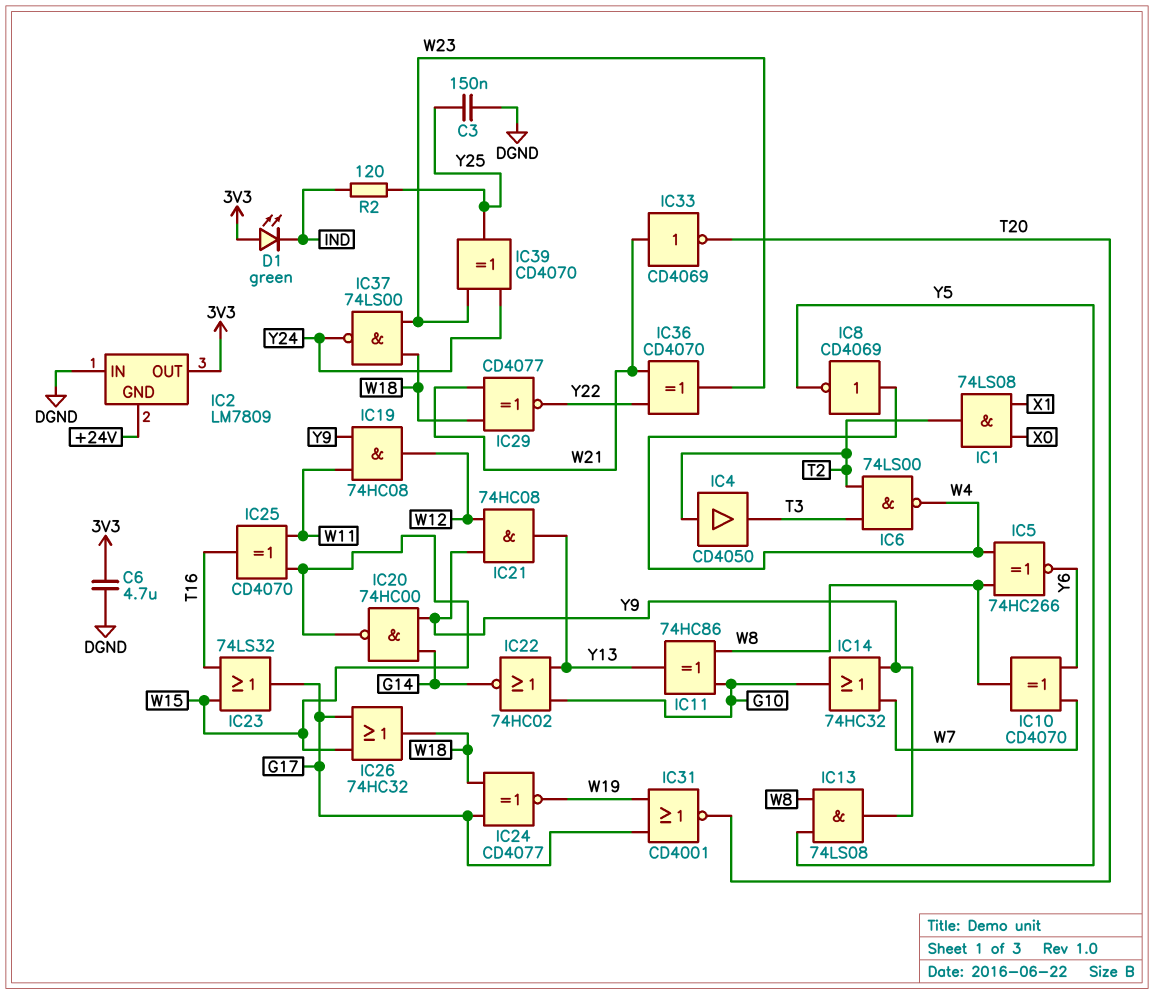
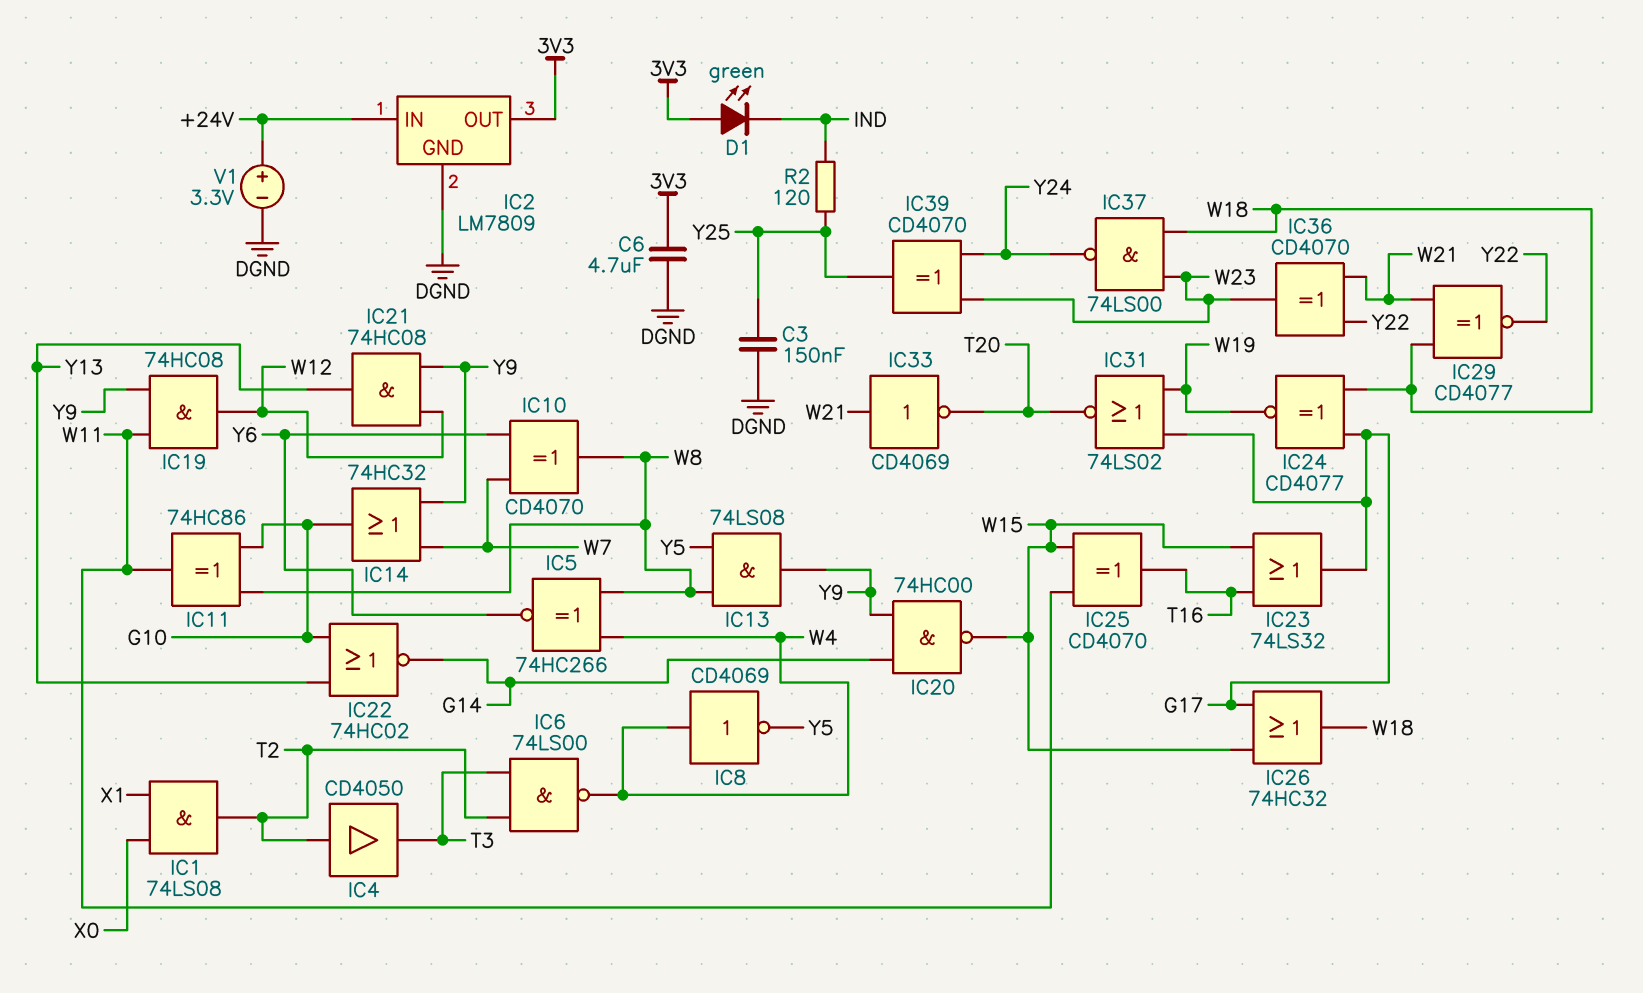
IC2 pin GND: +24V -> DGND
IC2 pin IN: DGND -> +24V
IC11: XOR 74HC86 (in G10, in W8, out Y13) -> XOR 74HC86 (in G10, in W8, out W11)
IC31: NOR CD4001 (in G17, in W19, out T20) -> NOR 74LS02 (in G17, in W19, out T20)
V1: none -> 3.3V (plus +24V, minus DGND)

